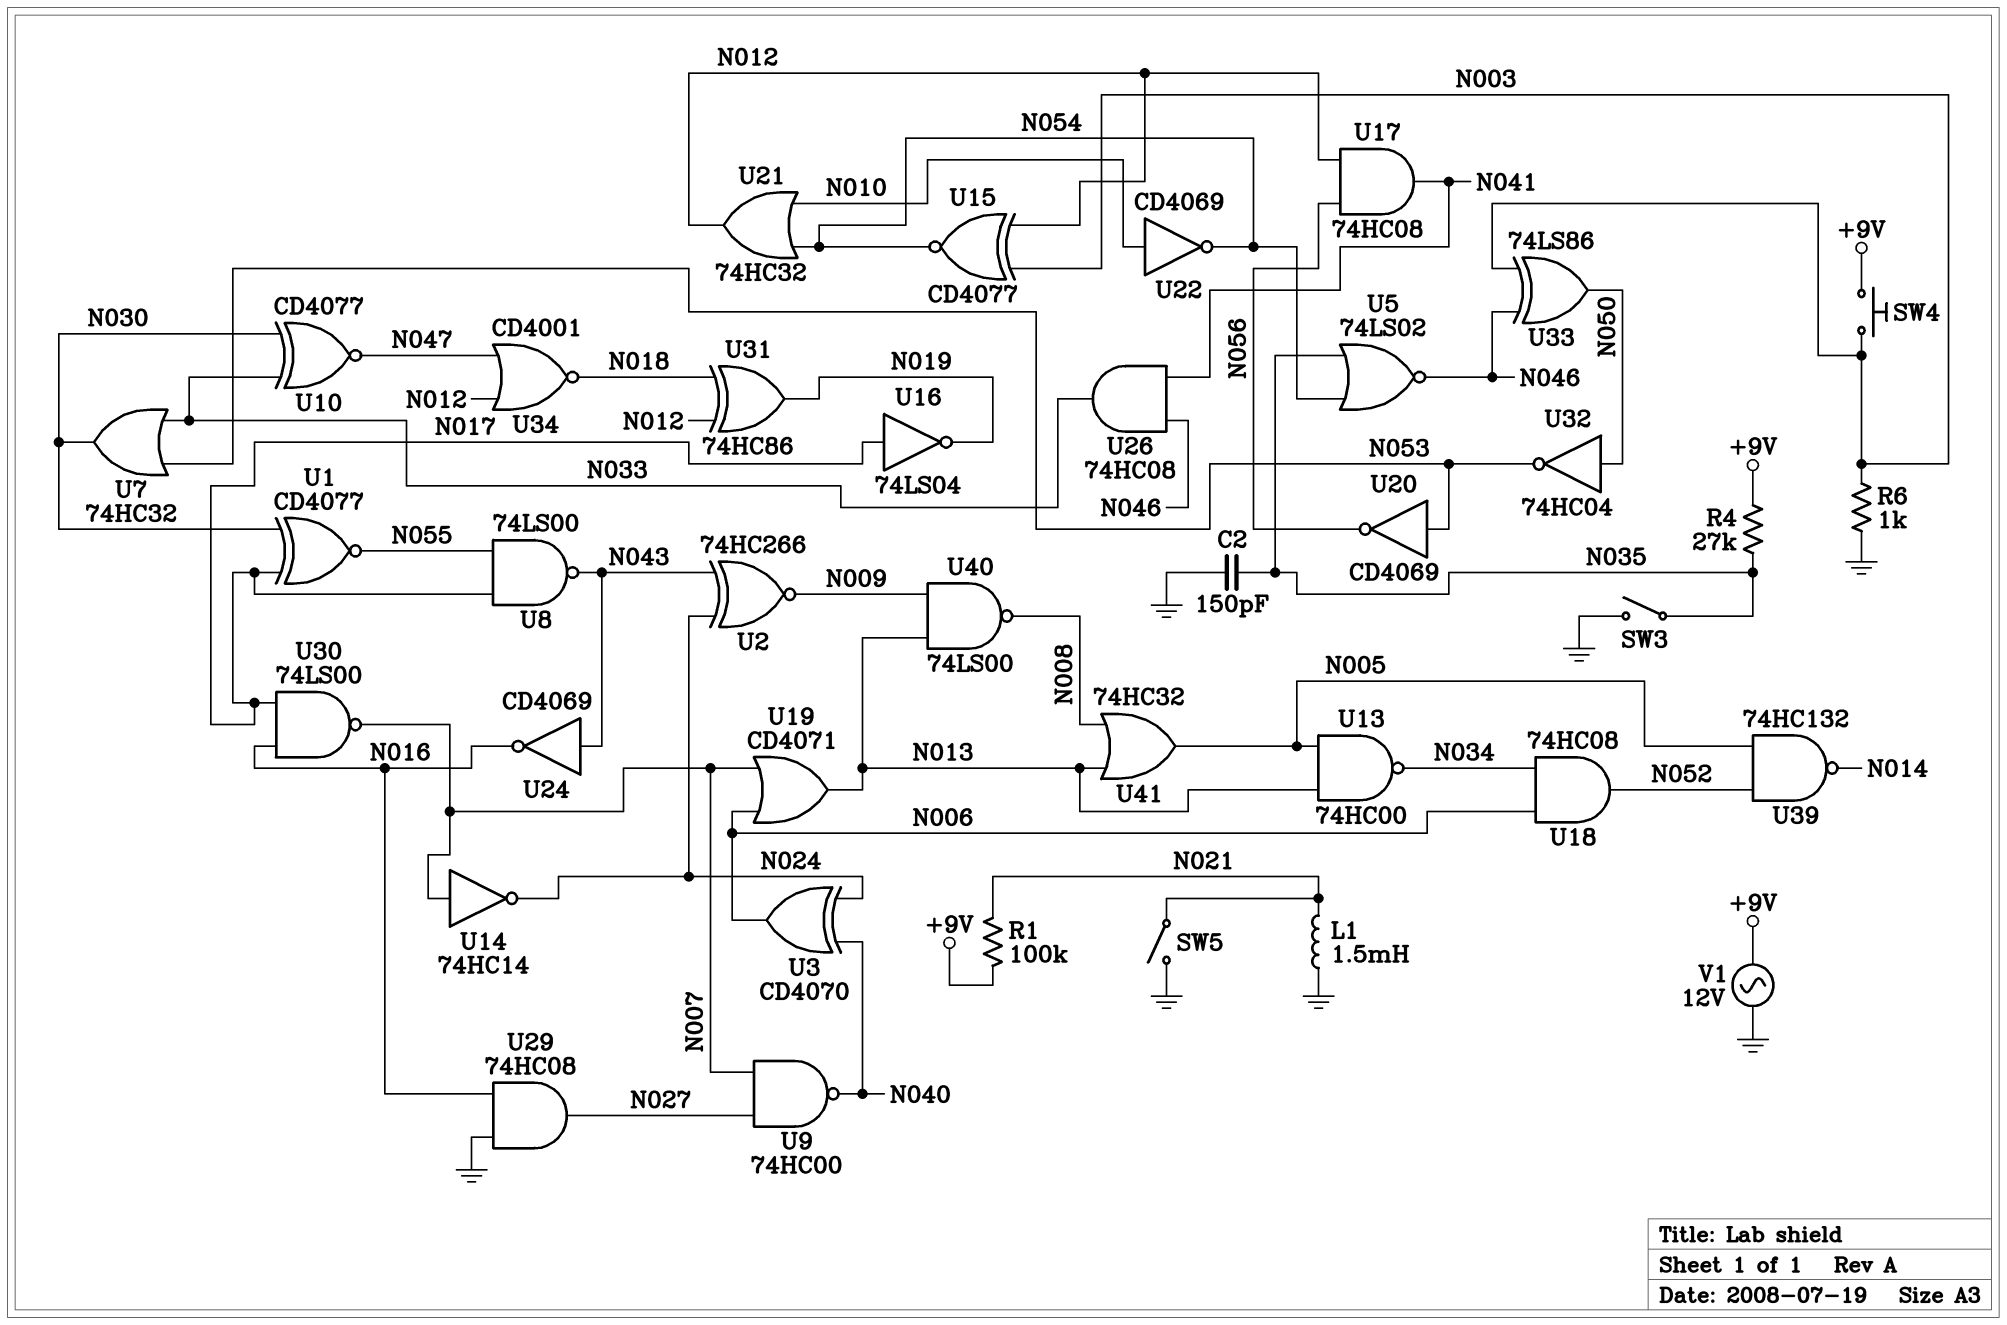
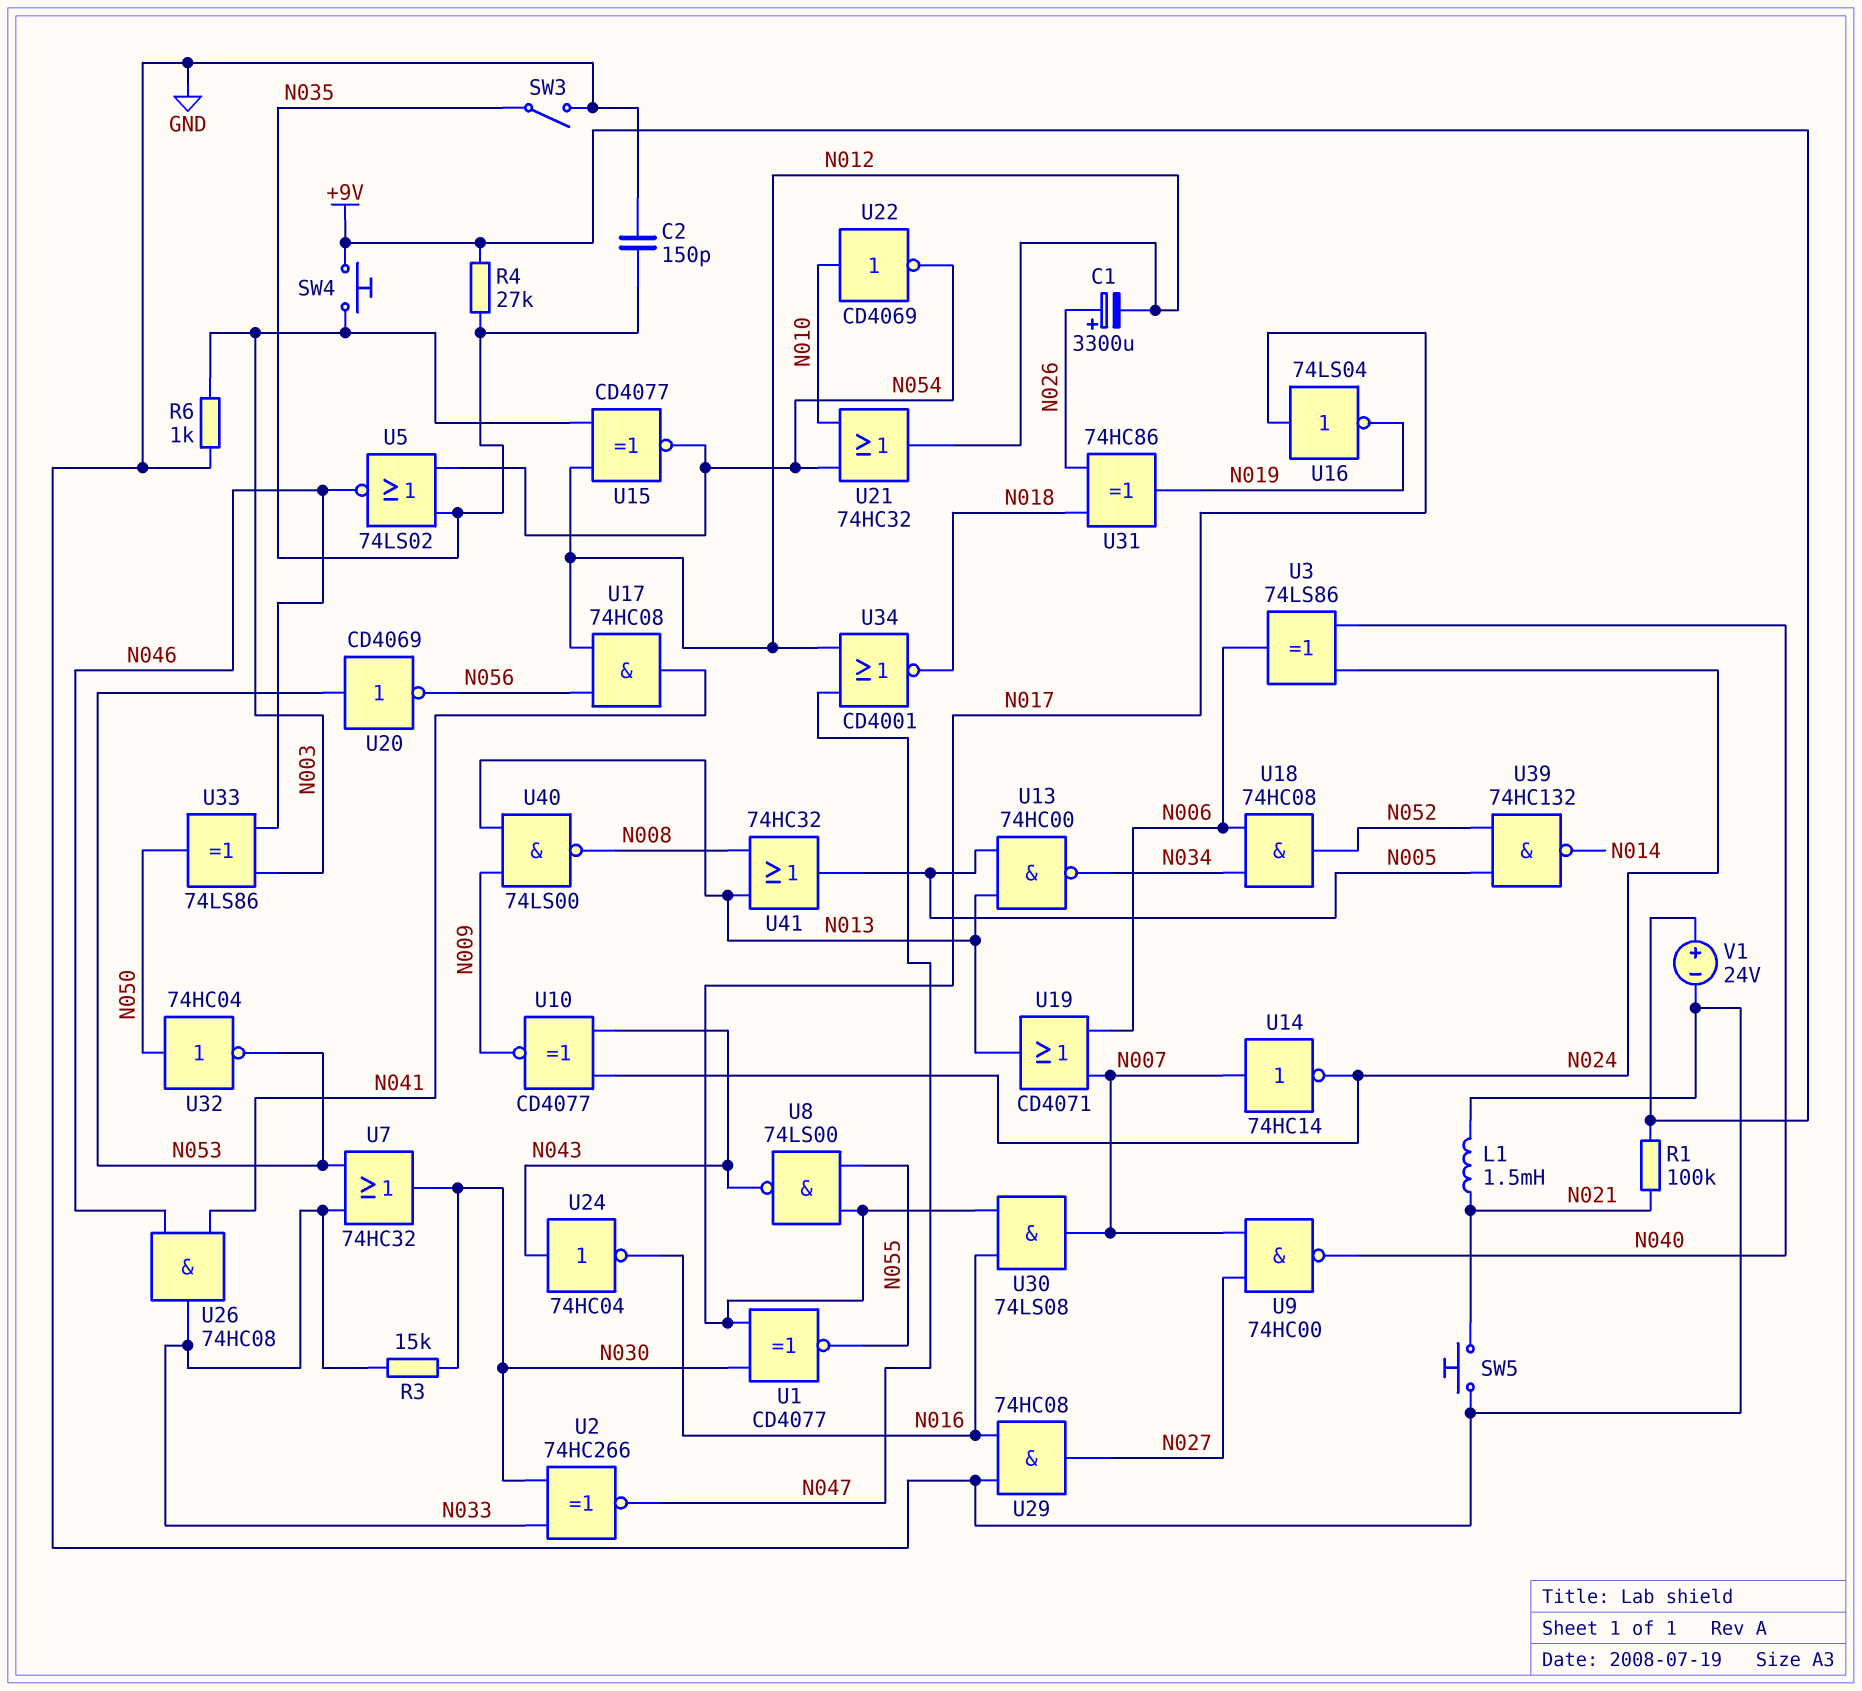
C1: none -> 3300uF (plus N026, minus N012)
R3: none -> 15k (N030, N033)
SW5: switch (GND, N021) -> button (GND, N021)
U2: XNOR 74HC266 (in N024, in N043, out N009) -> XNOR 74HC266 (in N030, in N033, out N047)
U3: XOR CD4070 (in N024, in N040, out N006) -> XOR 74LS86 (in N024, in N040, out N006)
U10: XNOR CD4077 (in N030, in N033, out N047) -> XNOR CD4077 (in N024, in N043, out N009)
U24: NOT CD4069 (in N043, out N016) -> NOT 74HC04 (in N043, out N016)
U30: NAND 74LS00 (in N016, in N017, out N007) -> AND 74LS08 (in N016, in N017, out N007)
U31: XOR 74HC86 (in N012, in N018, out N019) -> XOR 74HC86 (in N018, in N026, out N019)
V1: AC 12V (+9V, GND) -> 24V (plus +9V, minus GND)

